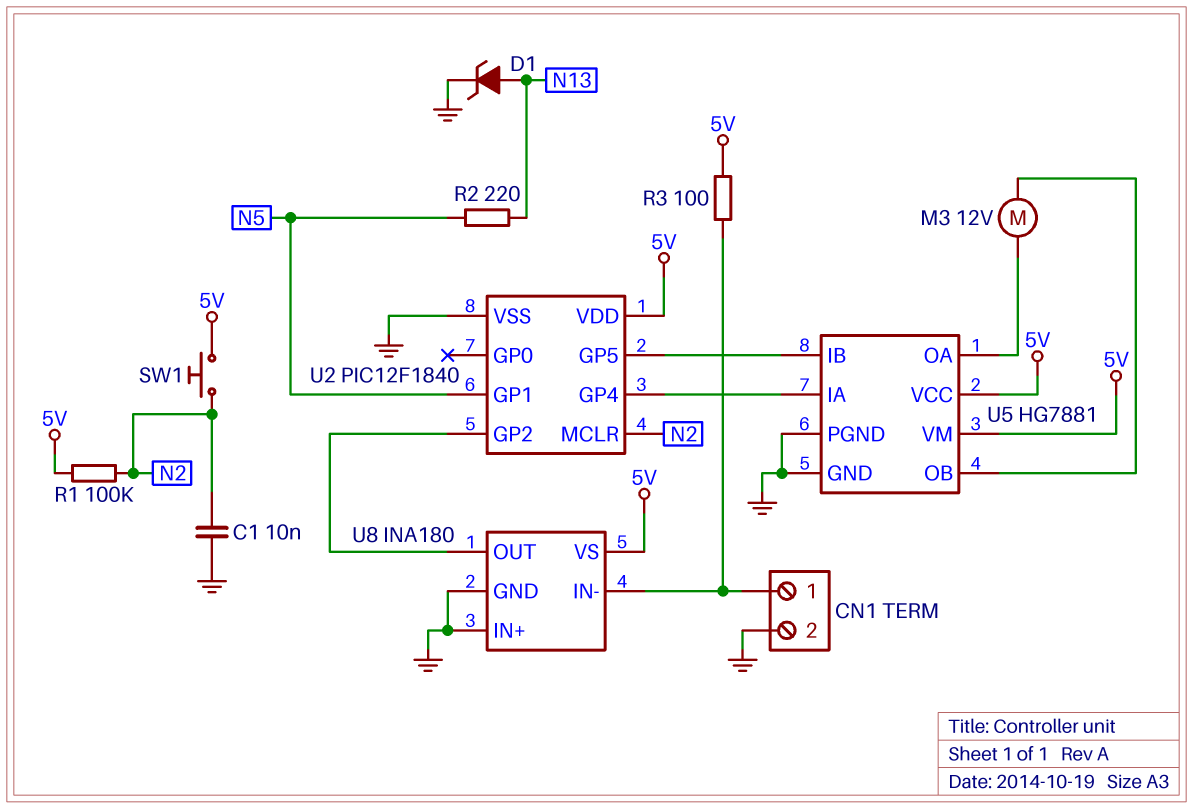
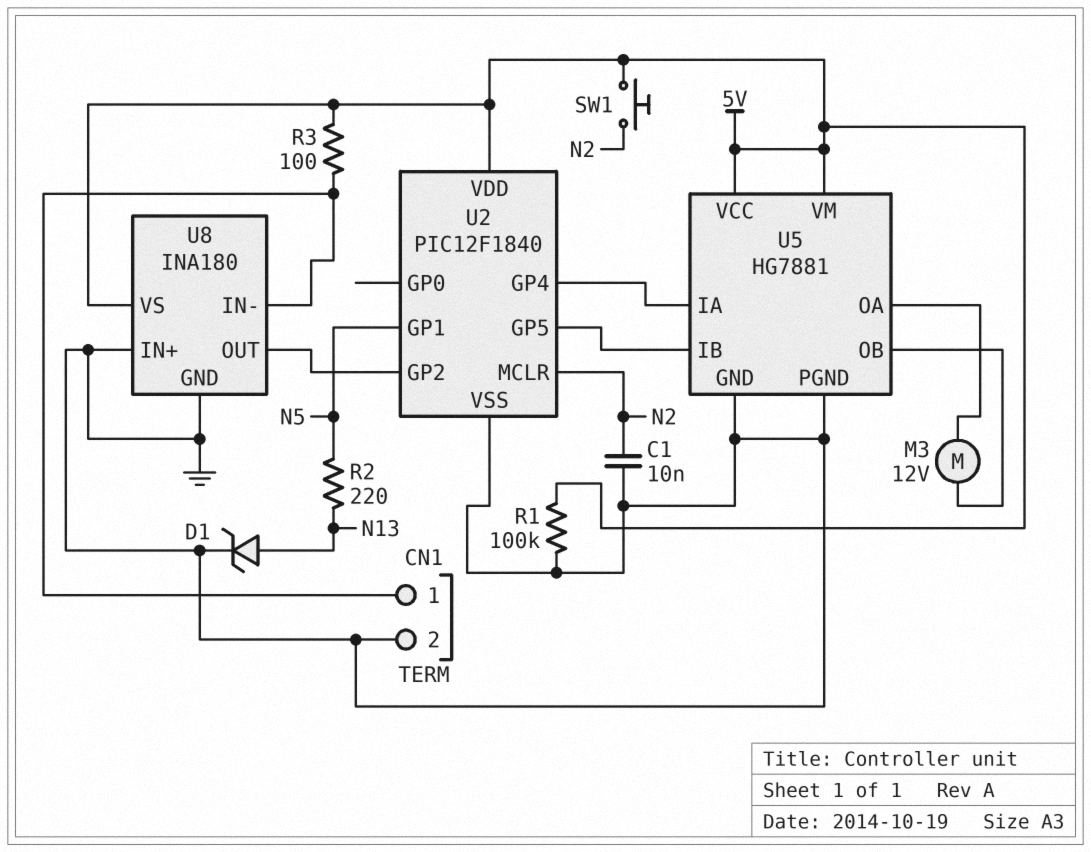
R1: 100k (5V, N2) -> 100k (5V, GND)

